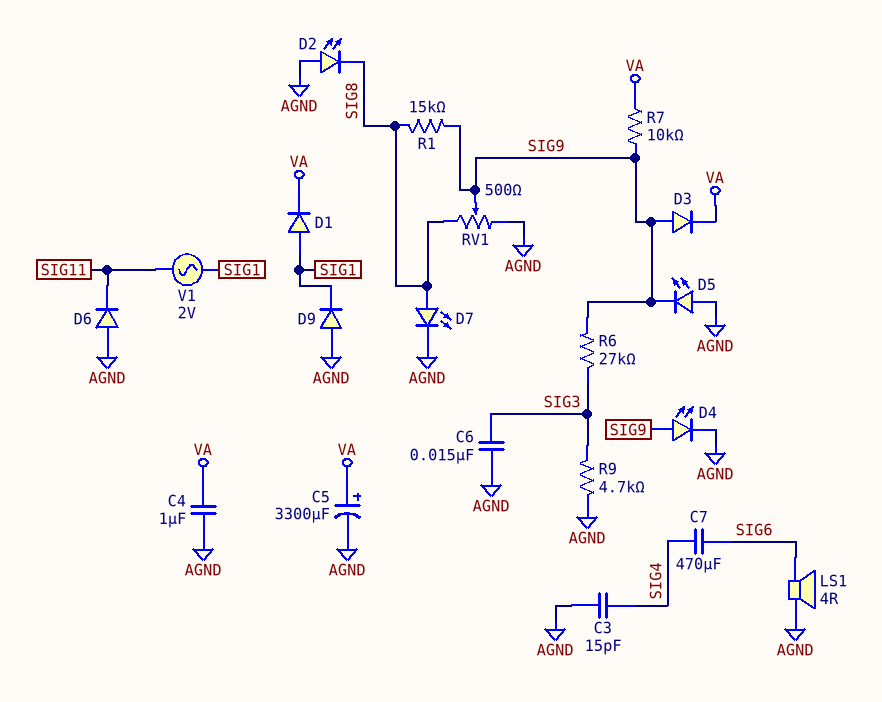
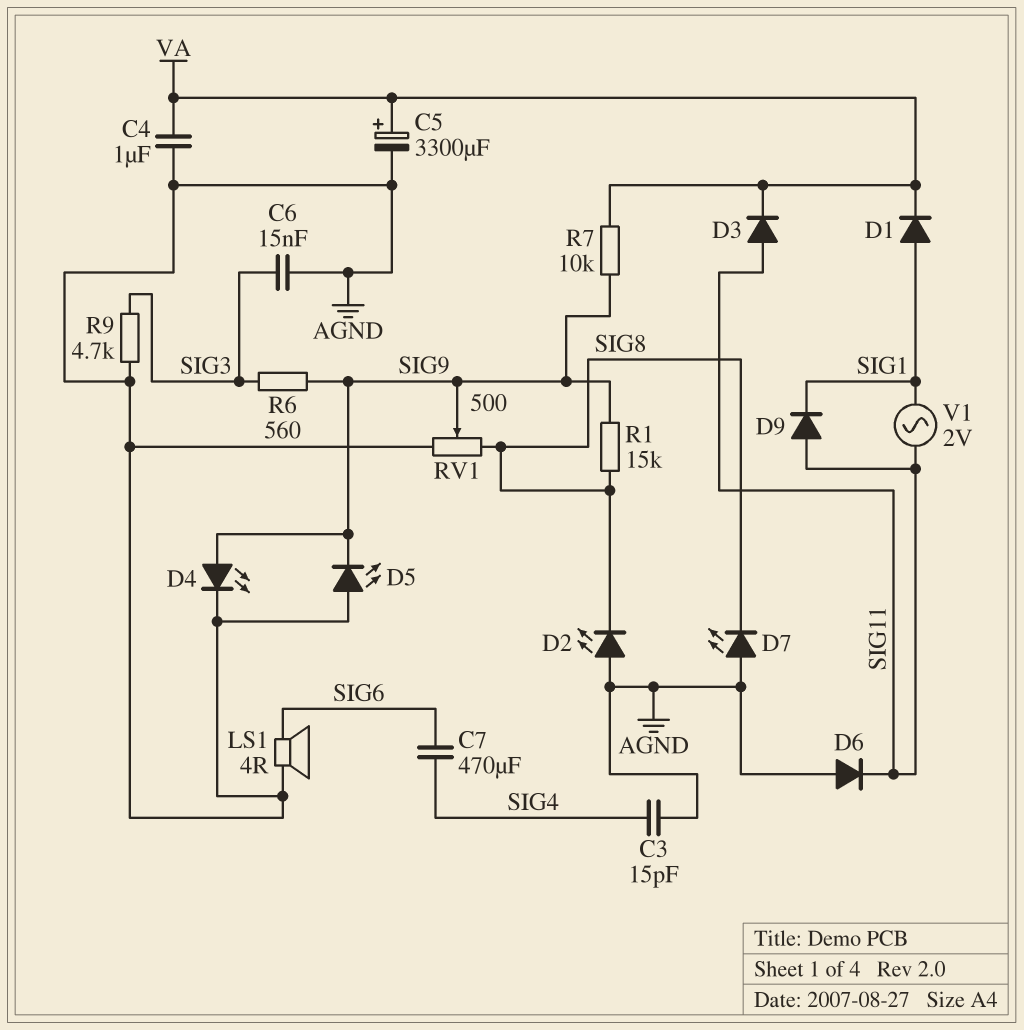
D3: diode (A SIG9, K VA) -> diode (A SIG11, K VA)
D7: LED (A SIG8, K AGND) -> LED (A AGND, K SIG8)
D9: diode (A AGND, K SIG1) -> diode (A SIG11, K SIG1)
R6: 27k (SIG3, SIG9) -> 560 (SIG3, SIG9)

